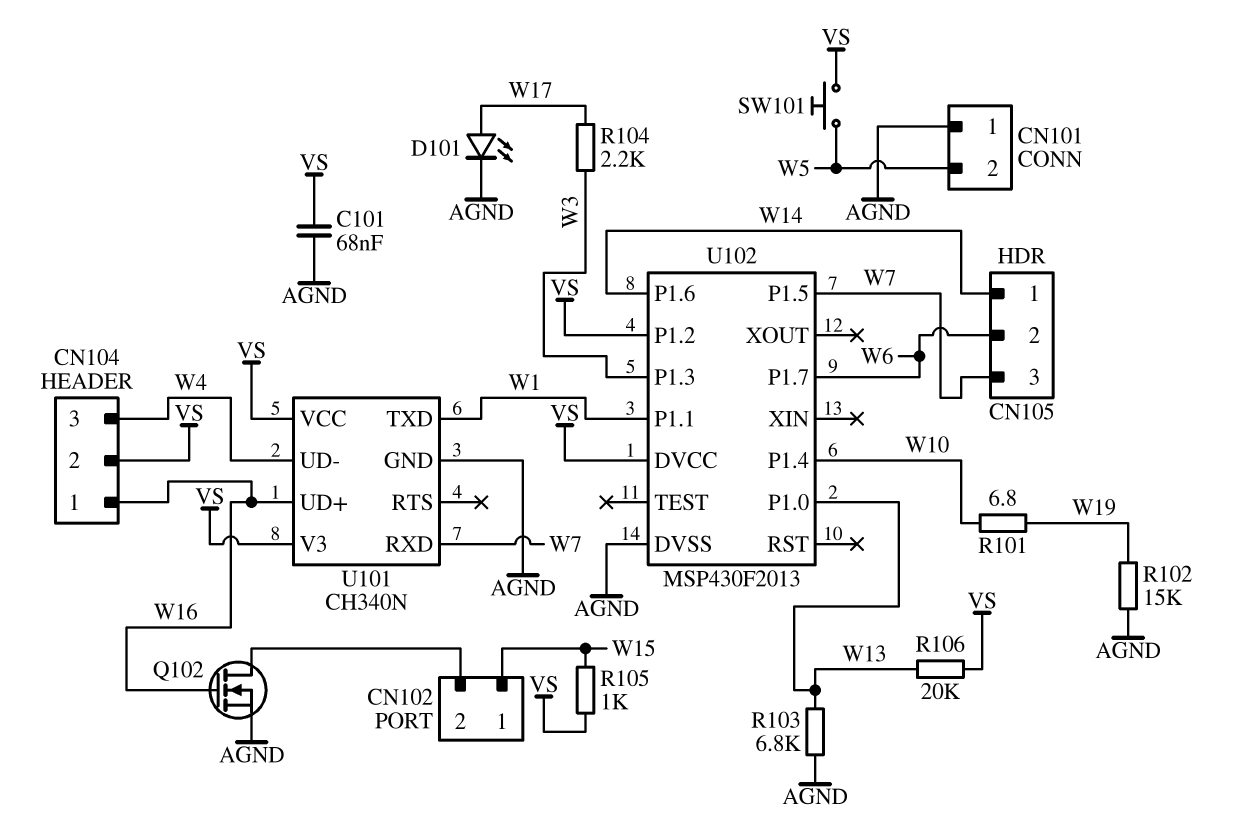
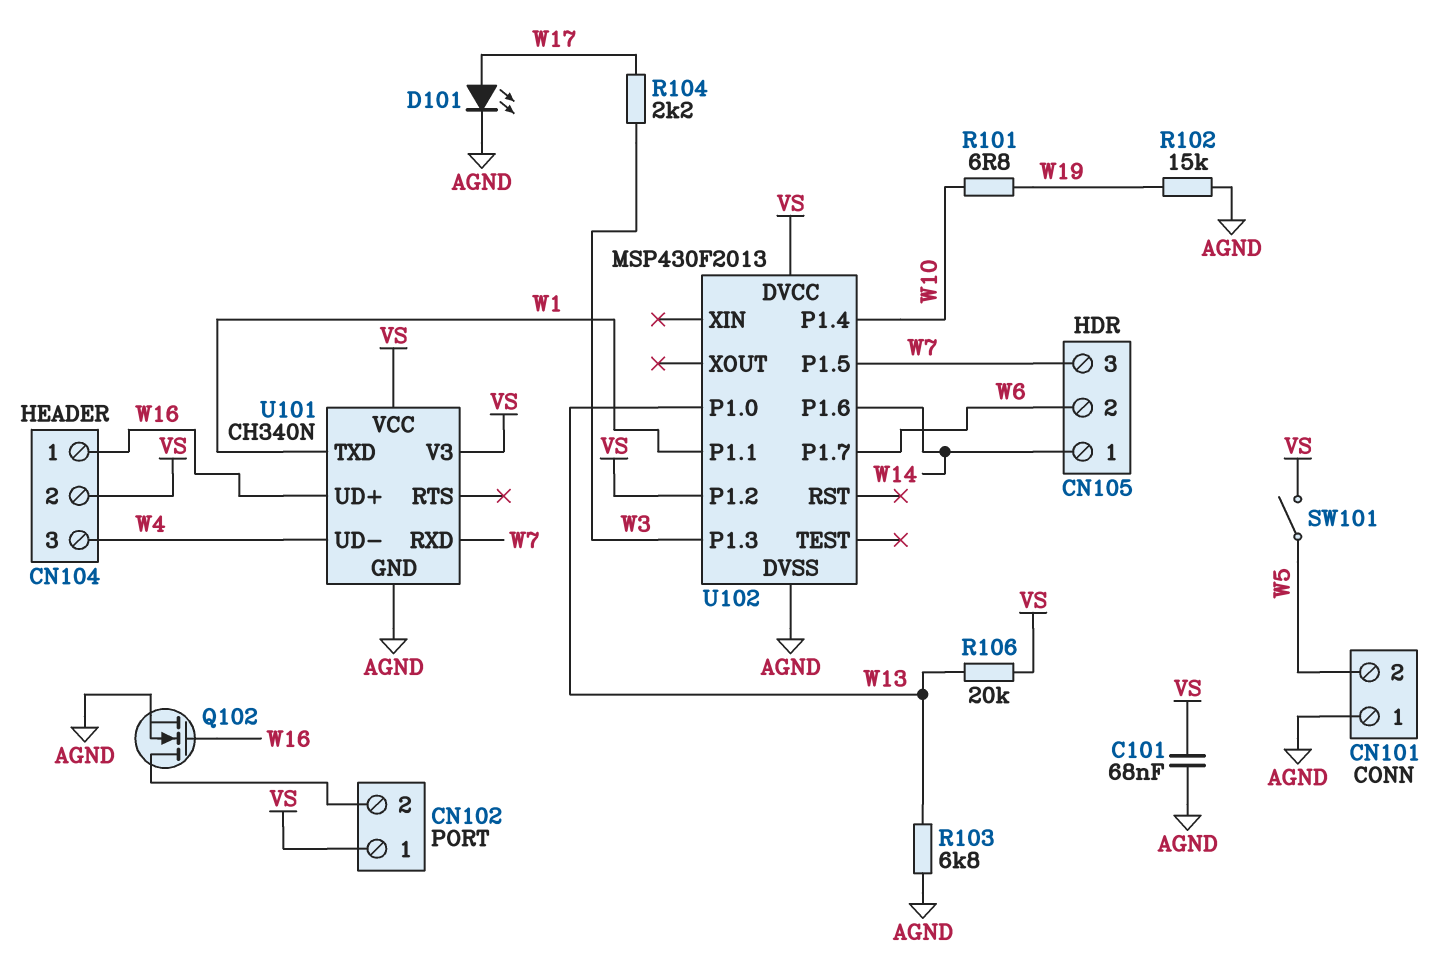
CN102 pin 1: W15 -> VS
R105: 1k (VS, W15) -> none
SW101: button (VS, W5) -> switch (VS, W5)

